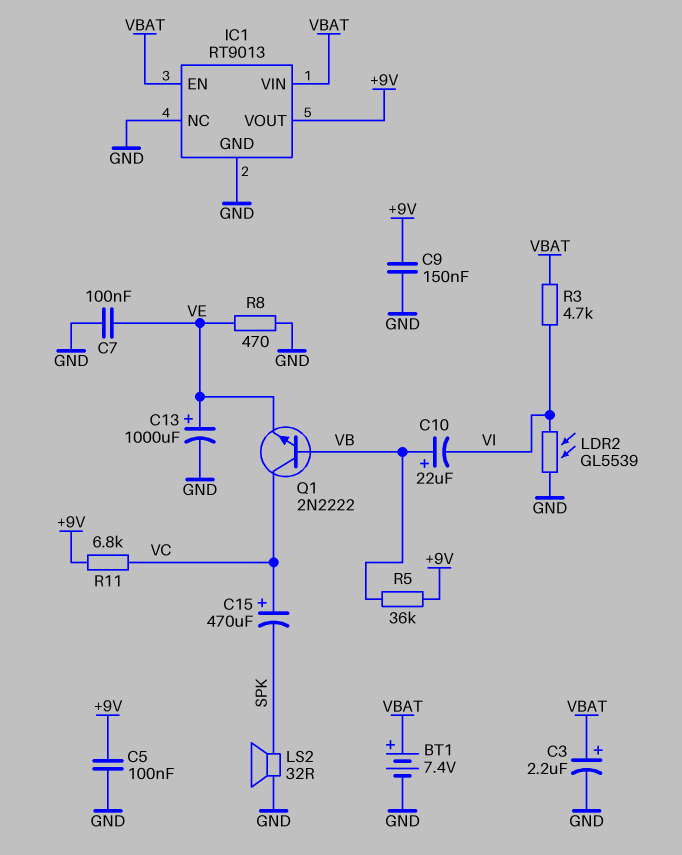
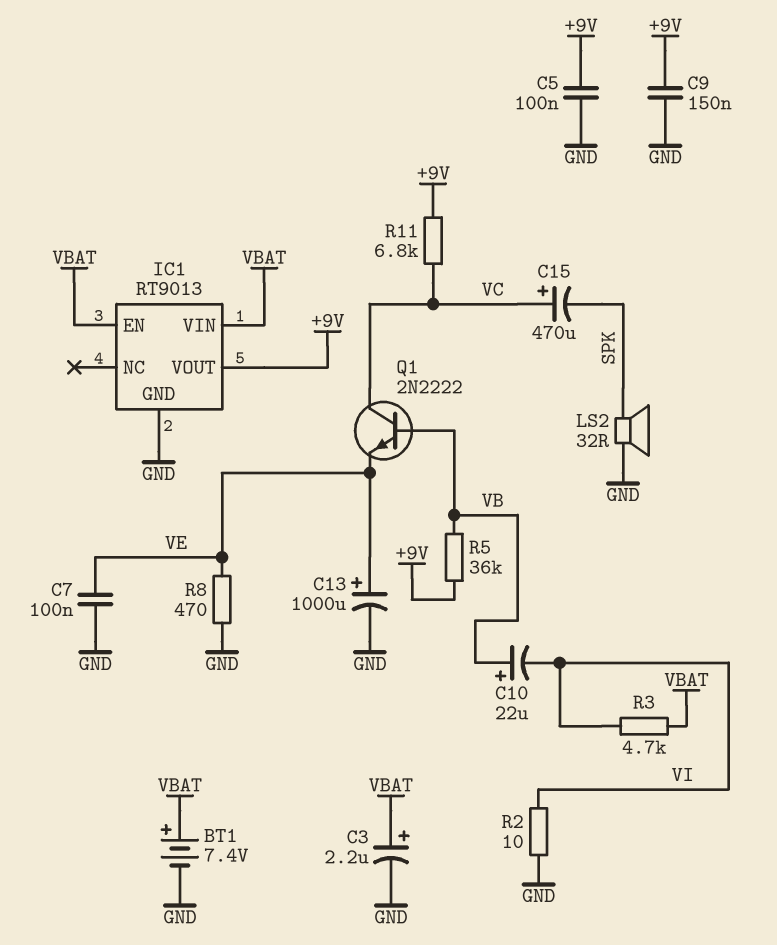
IC1 pin NC: GND -> none
LDR2: GL5539 (GND, VI) -> none
R2: none -> 10 (GND, VI)

